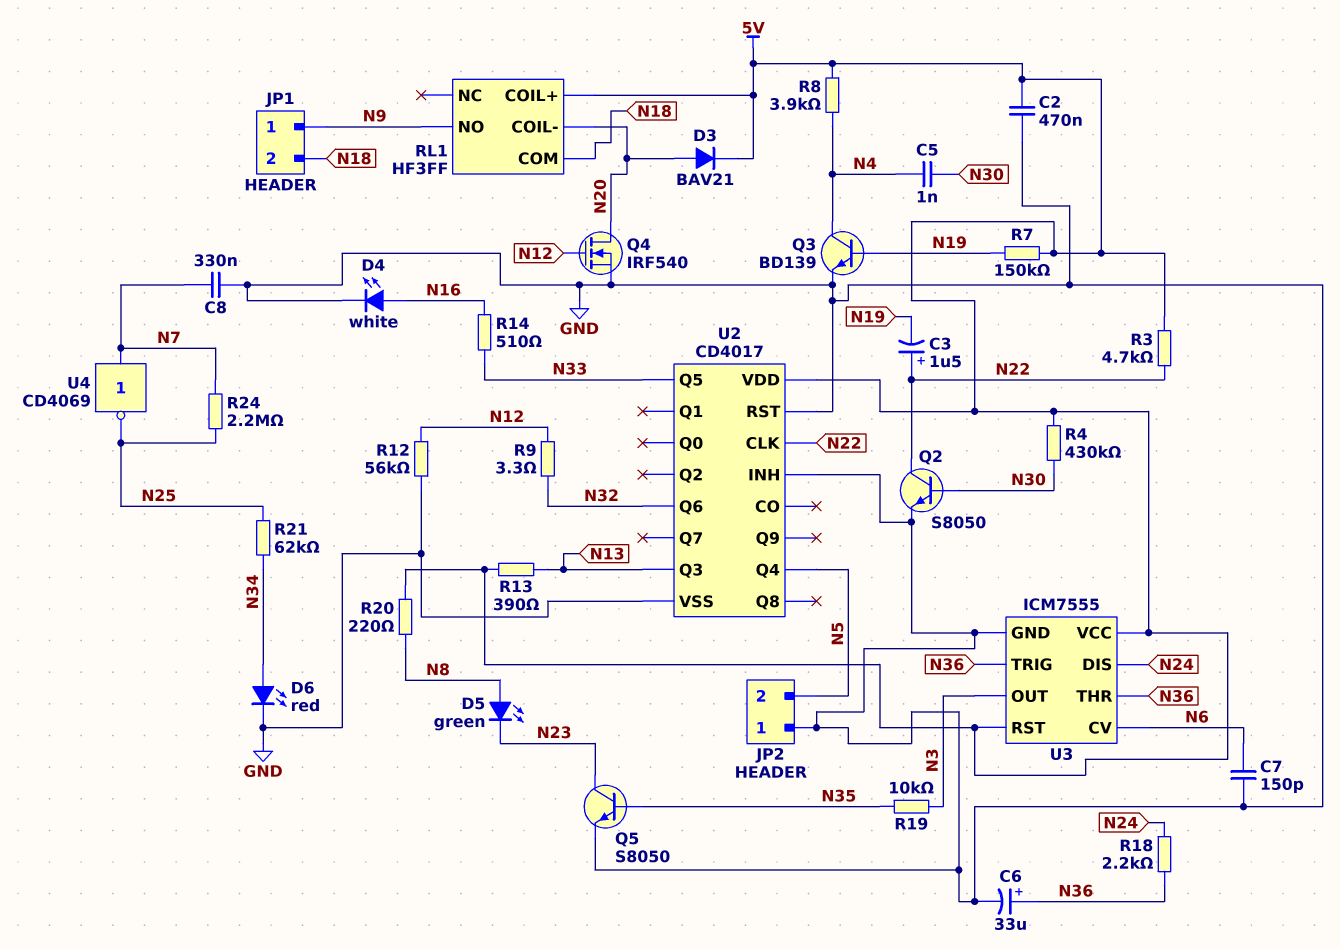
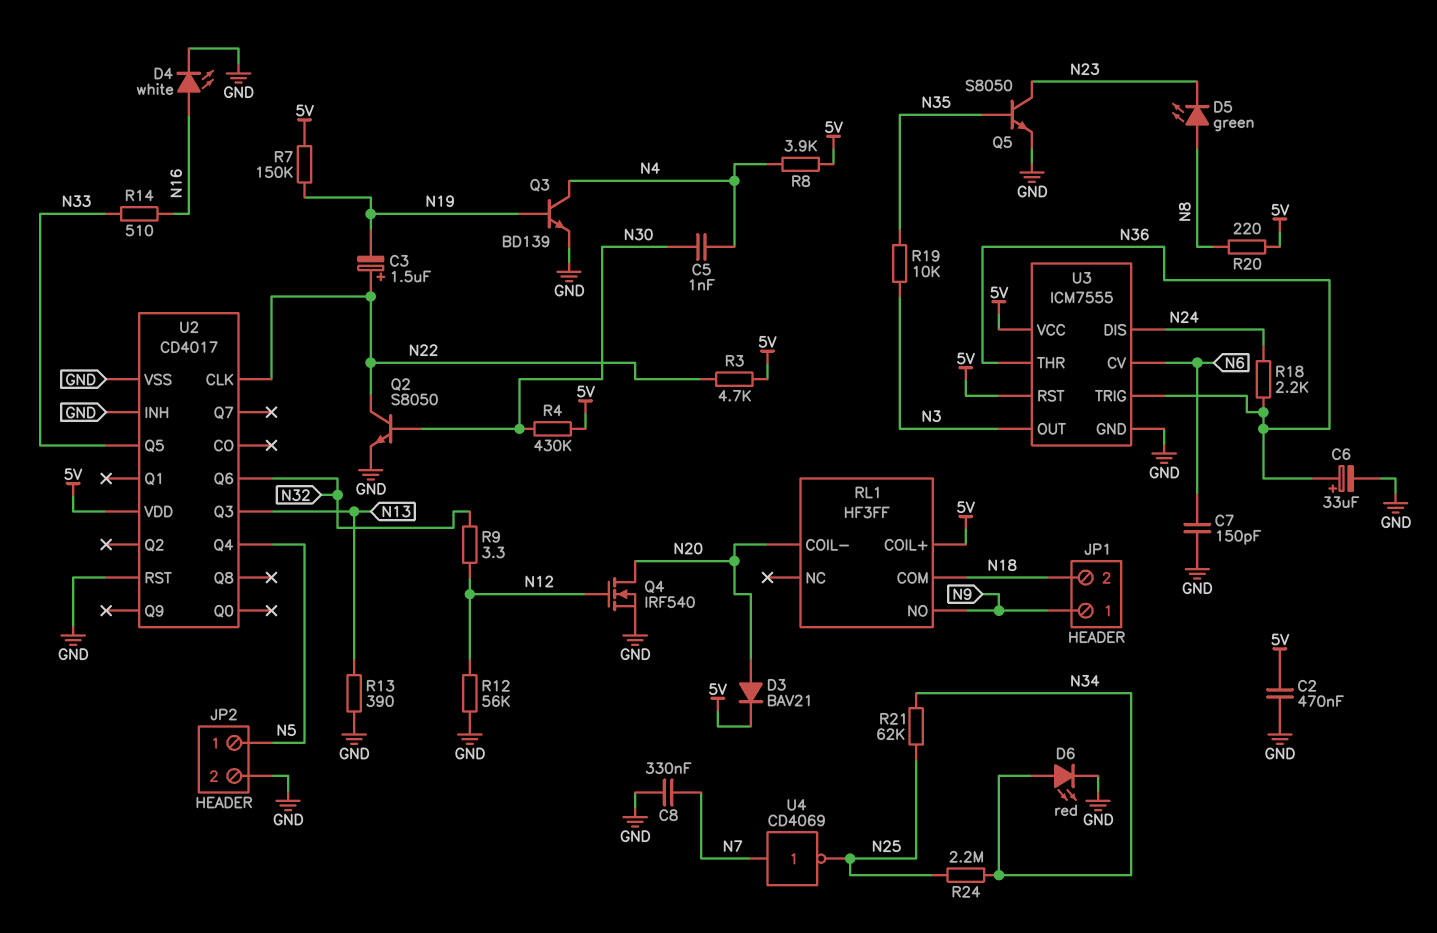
JP2 pin 1: GND -> N5
JP2 pin 2: N5 -> GND
R13: 390 (5V, N13) -> 390 (GND, N13)
R24: 2.2M (N7, N25) -> 2.2M (N25, N34)

